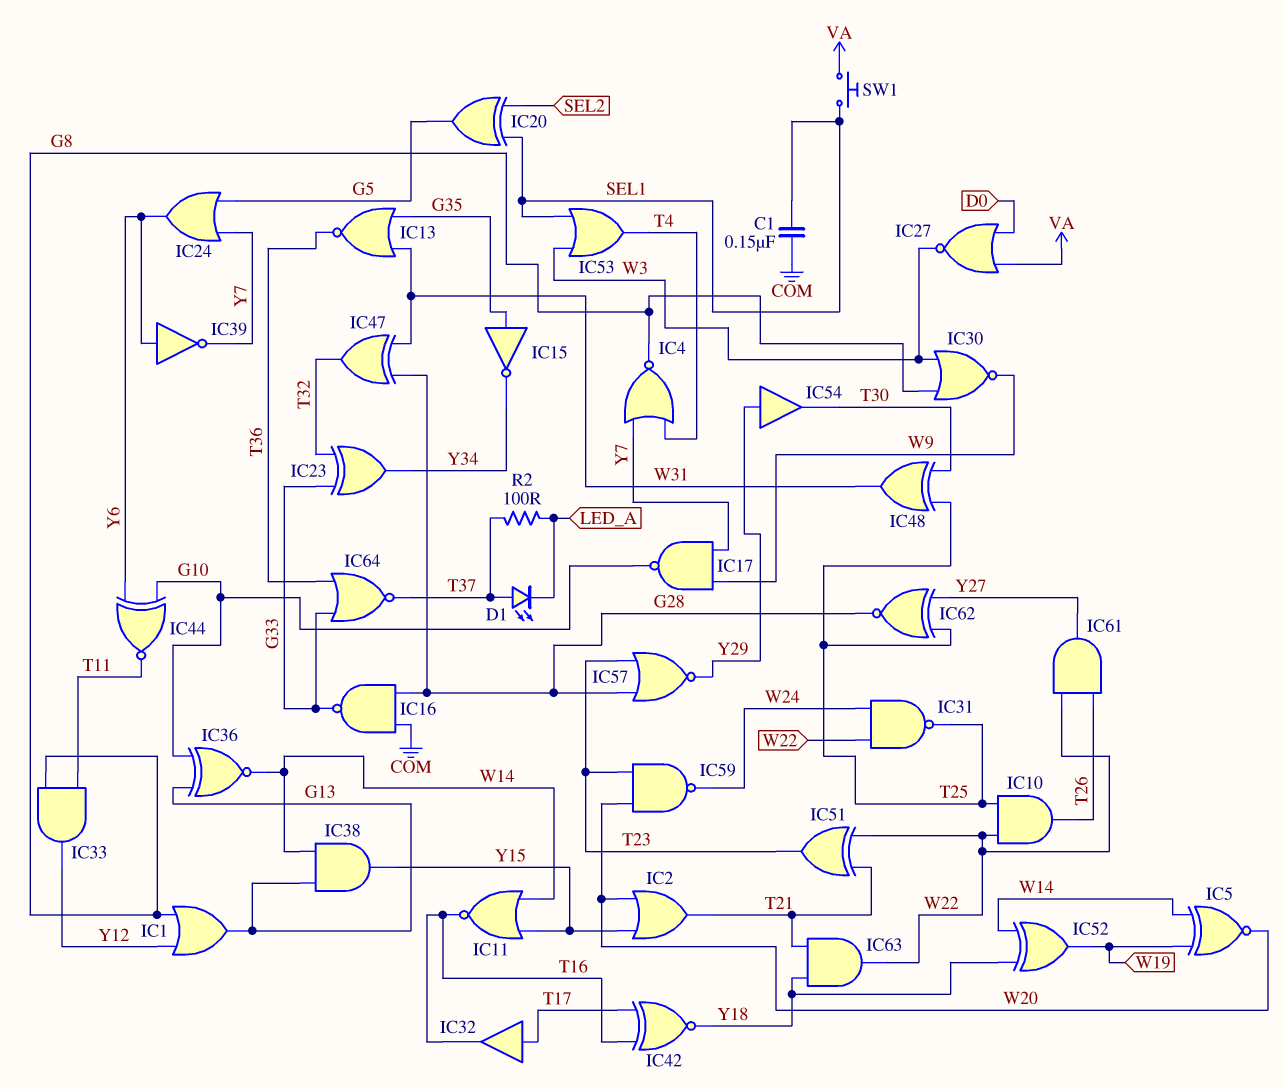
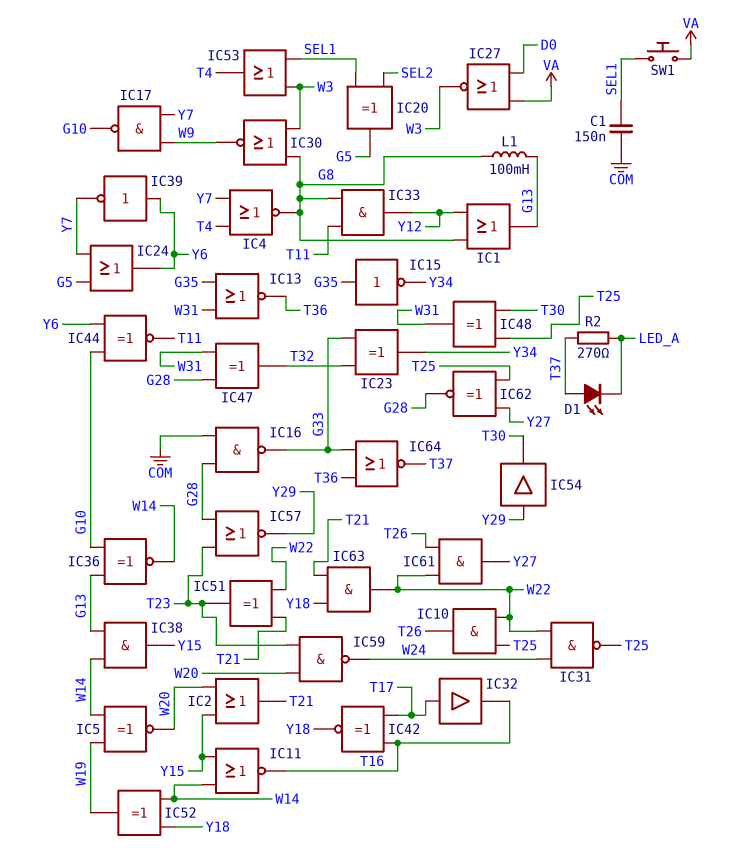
L1: none -> 100mH (G8, G13)
R2: 100 (LED_A, T37) -> 270 (LED_A, T37)

